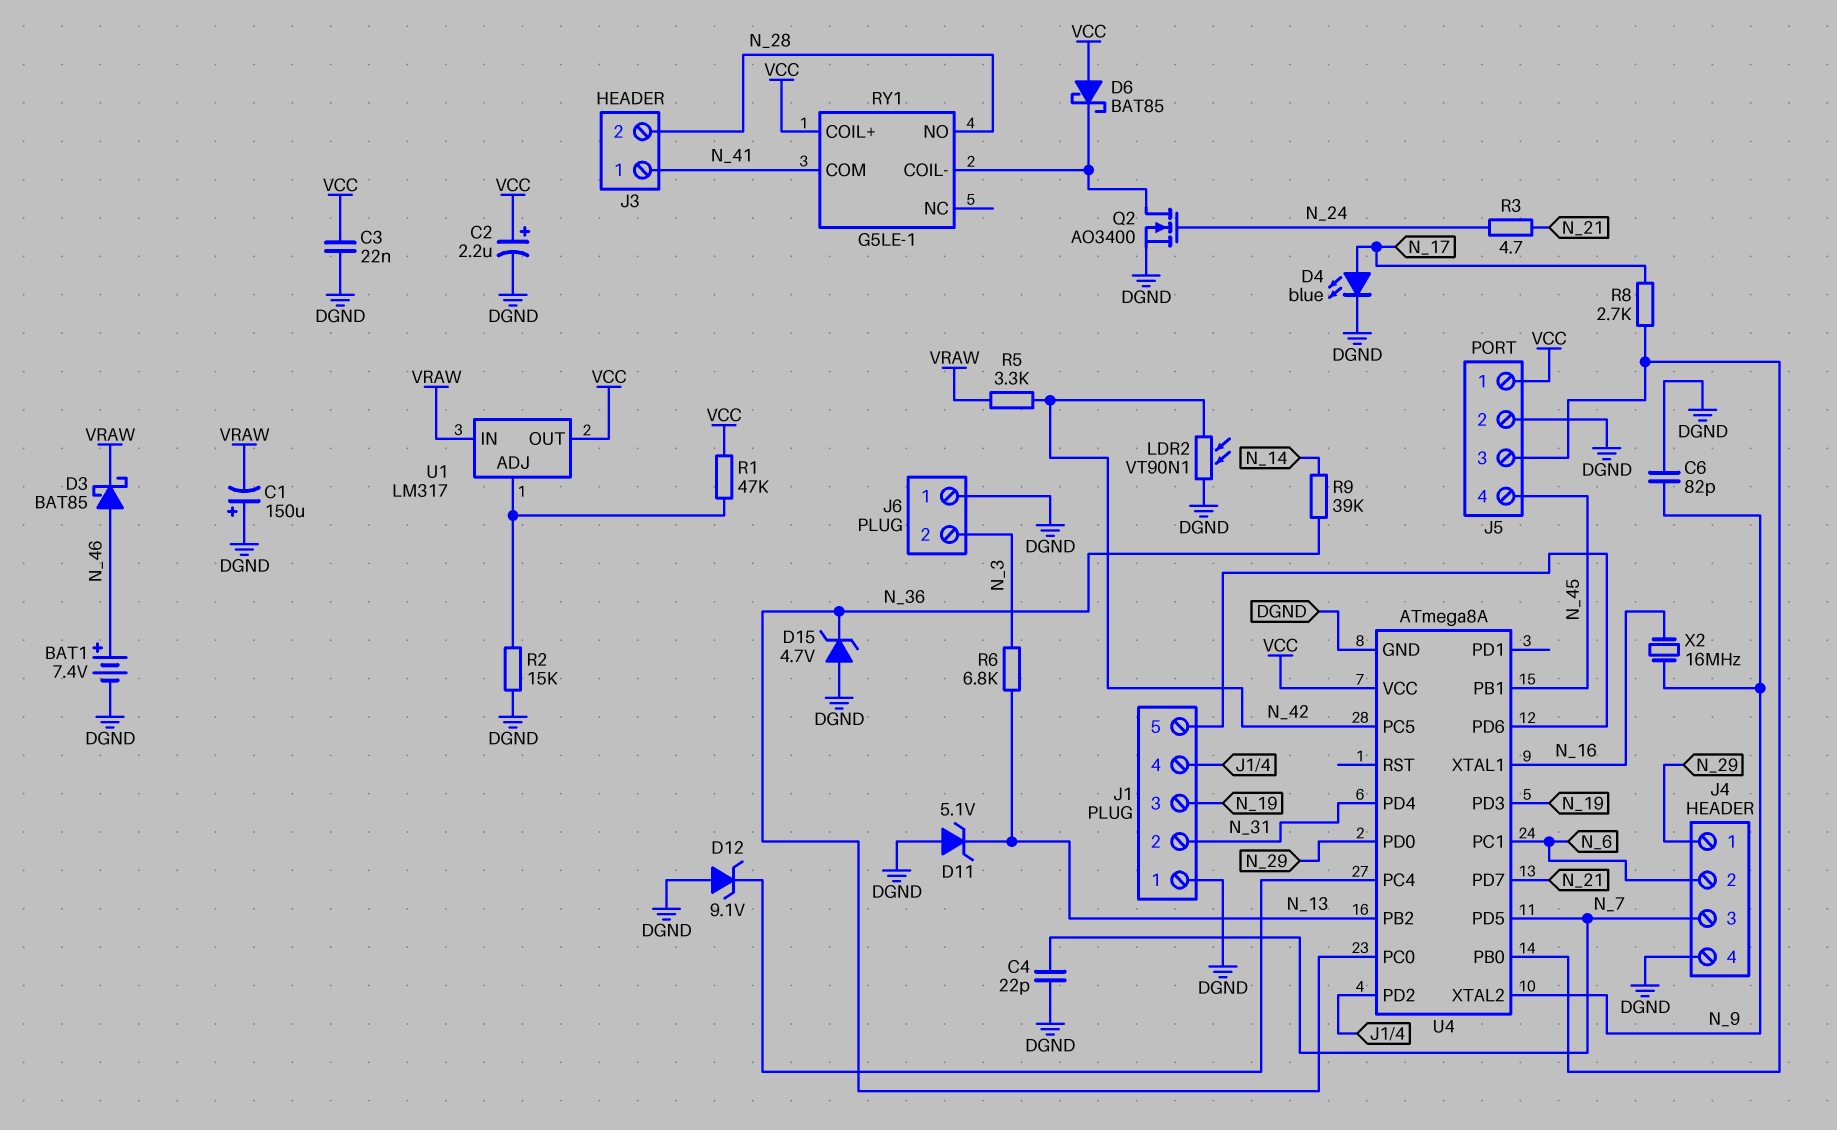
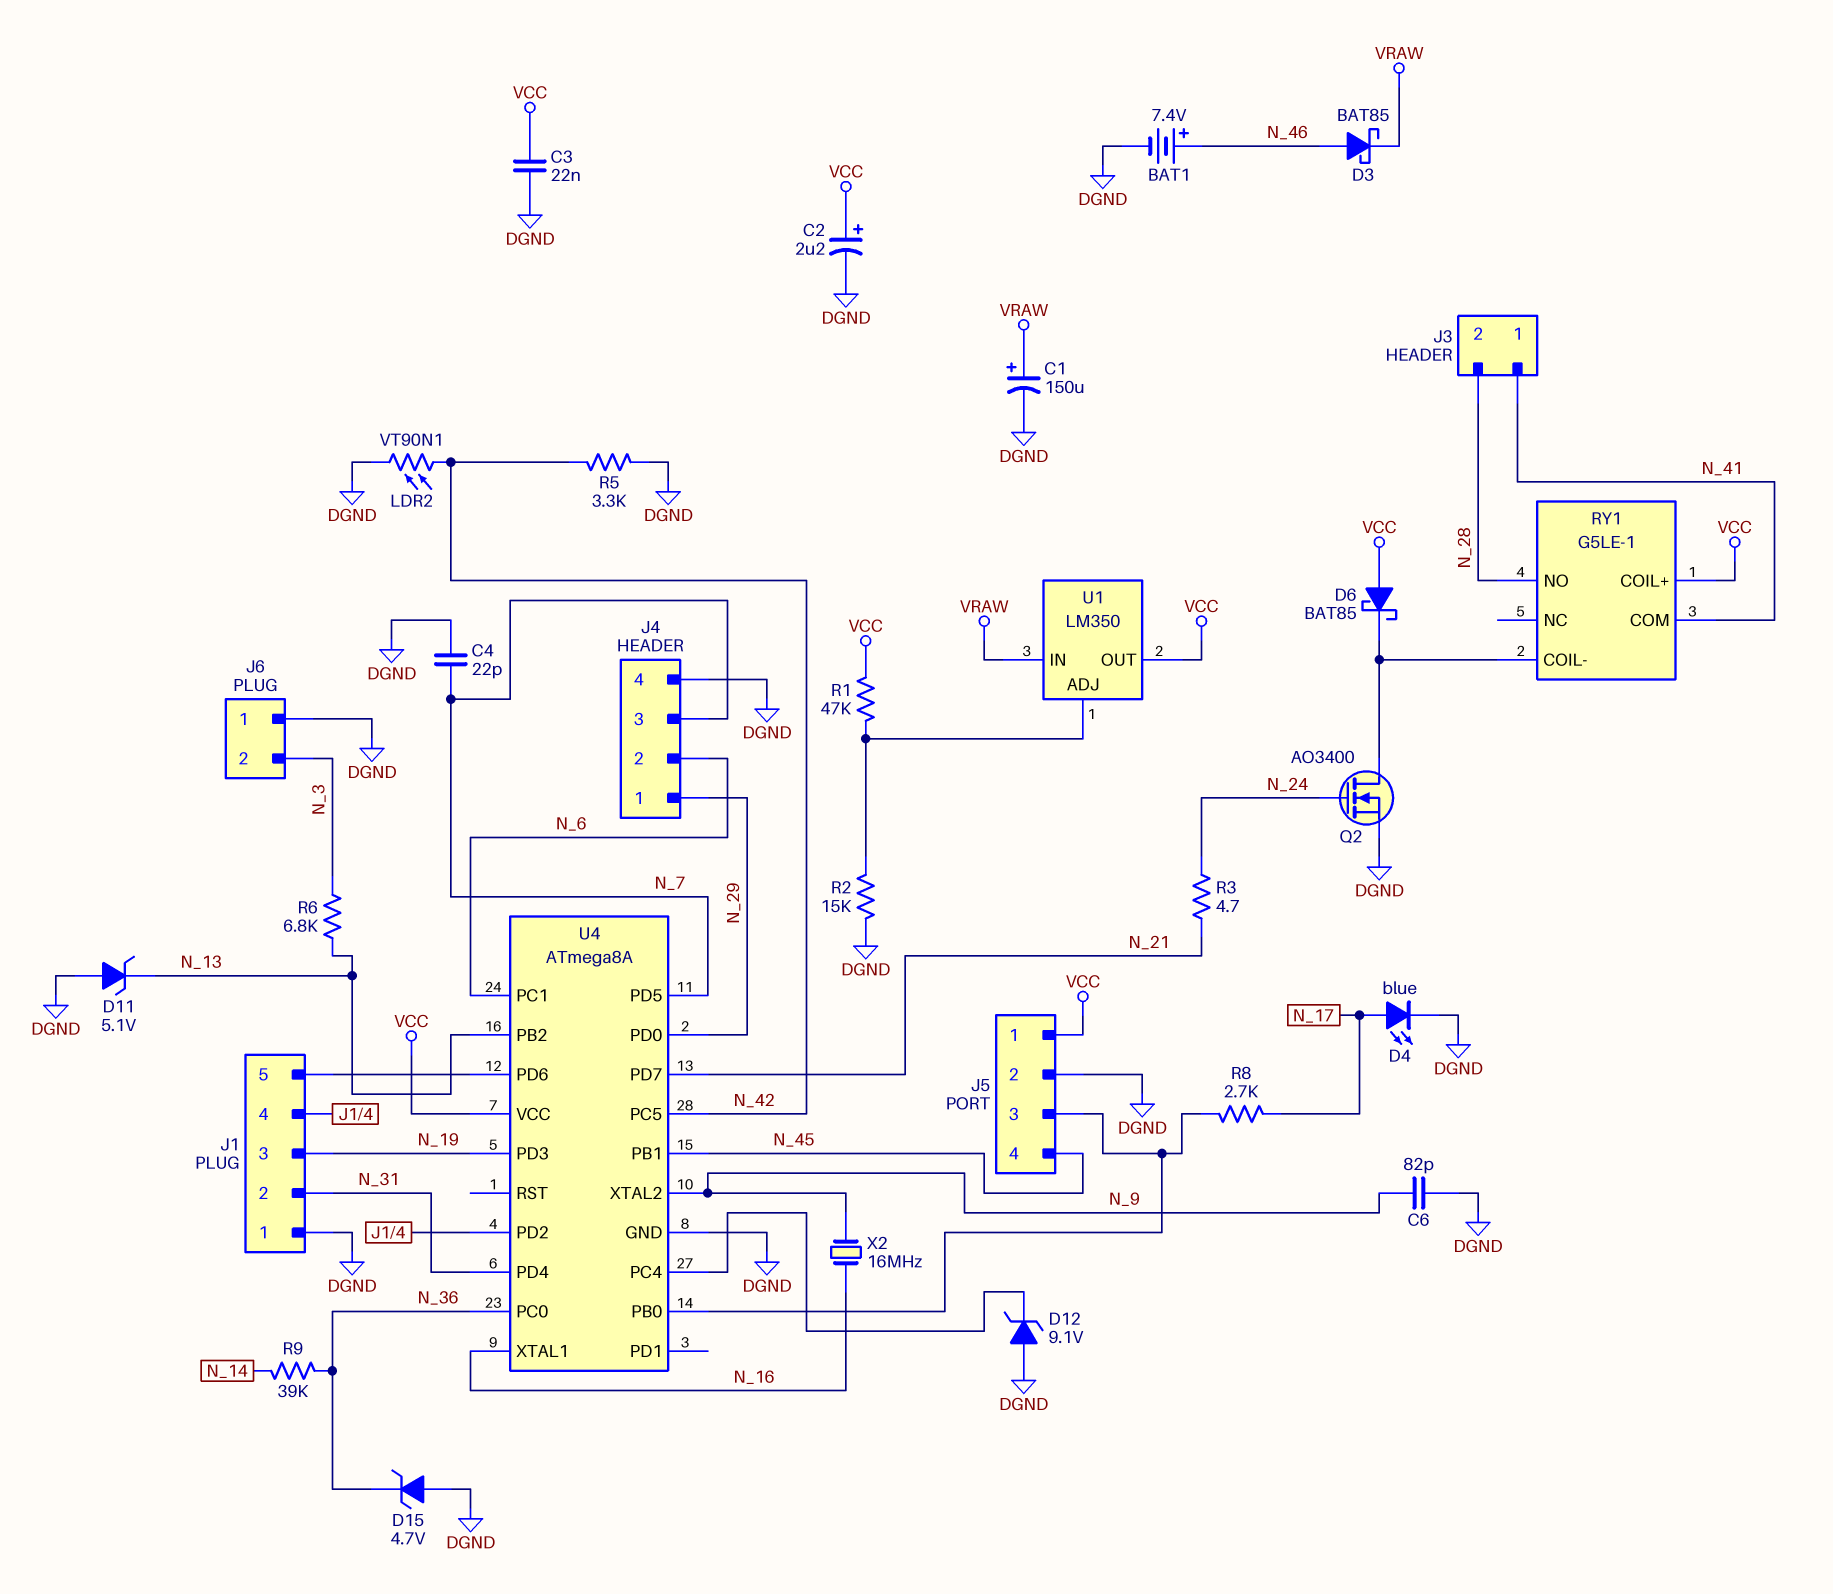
C1: 150uF (plus DGND, minus VRAW) -> 150uF (plus VRAW, minus DGND)
R5: 3.3k (N_42, VRAW) -> 3.3k (DGND, N_42)
U1: LM317 -> LM350

